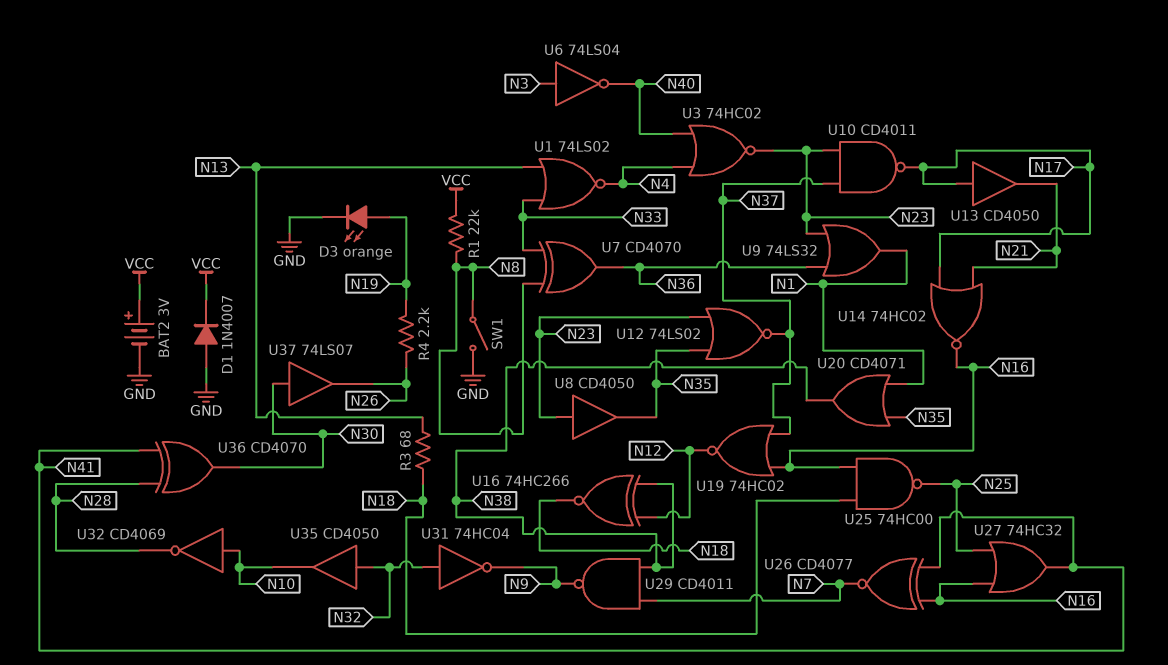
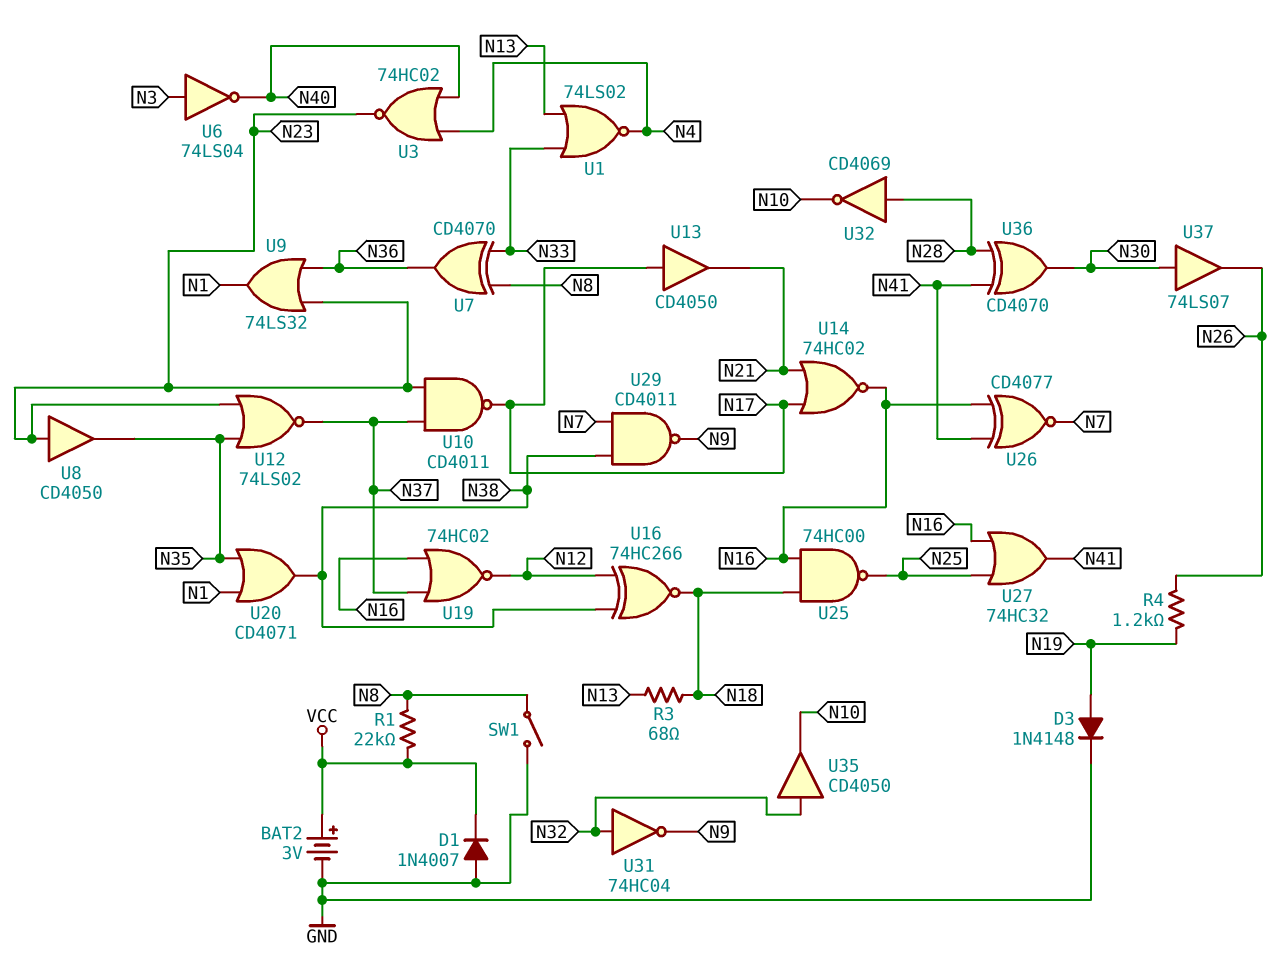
D3: LED orange (A N19, K GND) -> diode 1N4148 (A N19, K GND)
R4: 2.2k (N19, N26) -> 1.2k (N19, N26)
U32: NOT CD4069 (in N10, out N28) -> NOT CD4069 (in N28, out N10)

